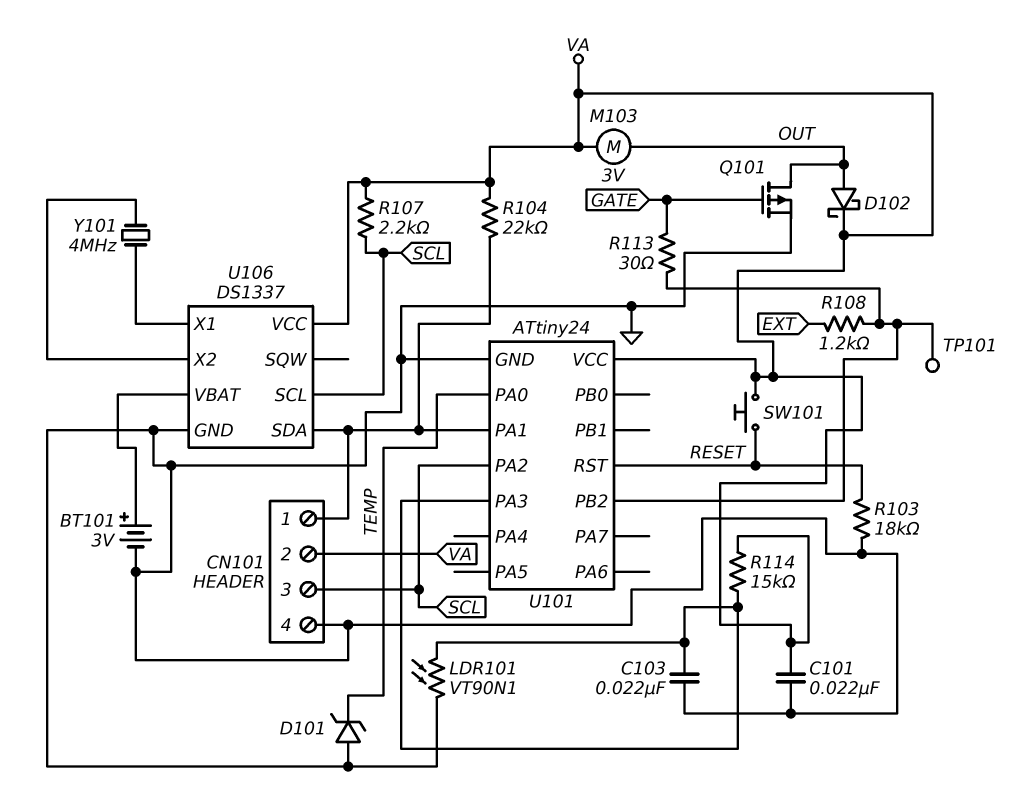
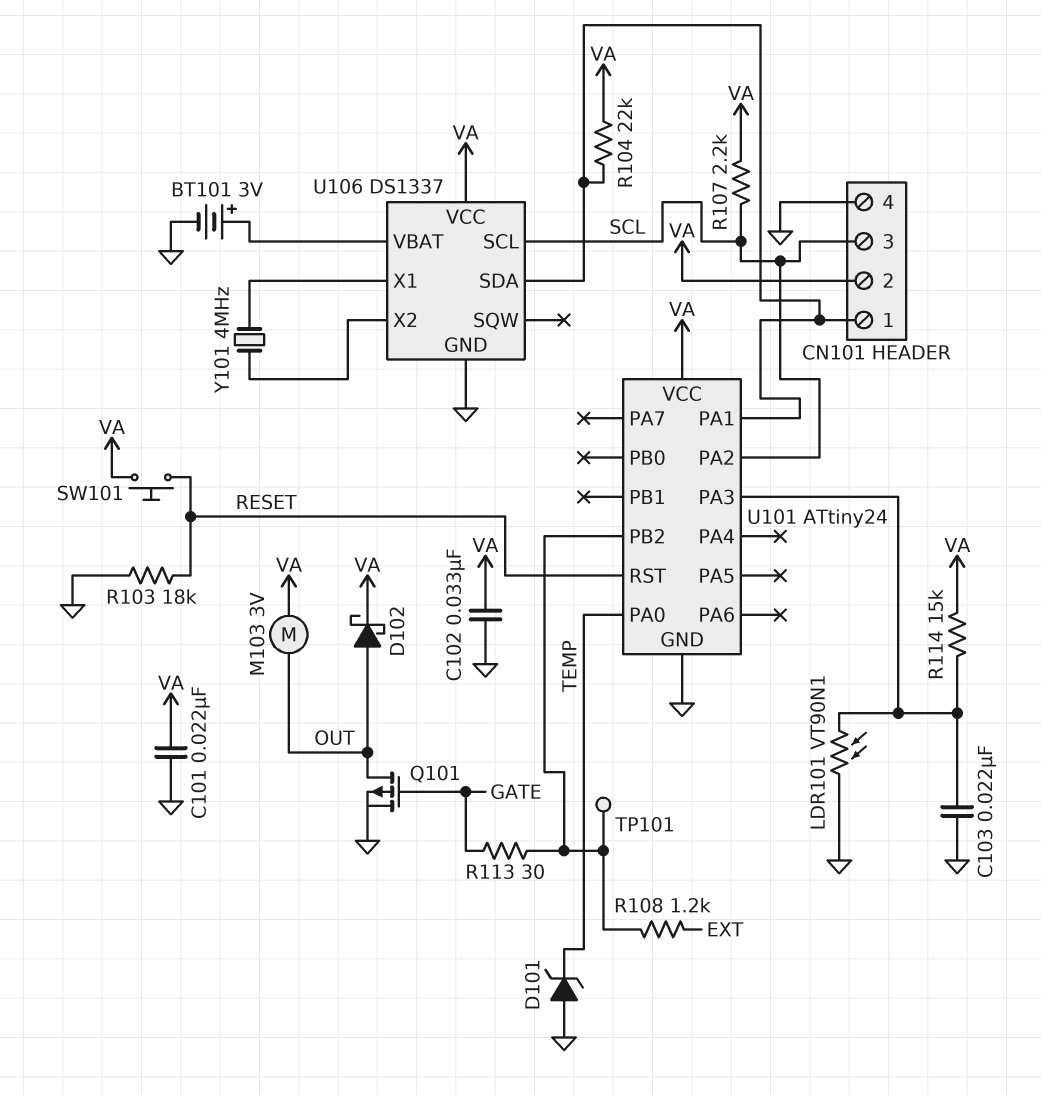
C102: none -> 33nF (GND, VA)

